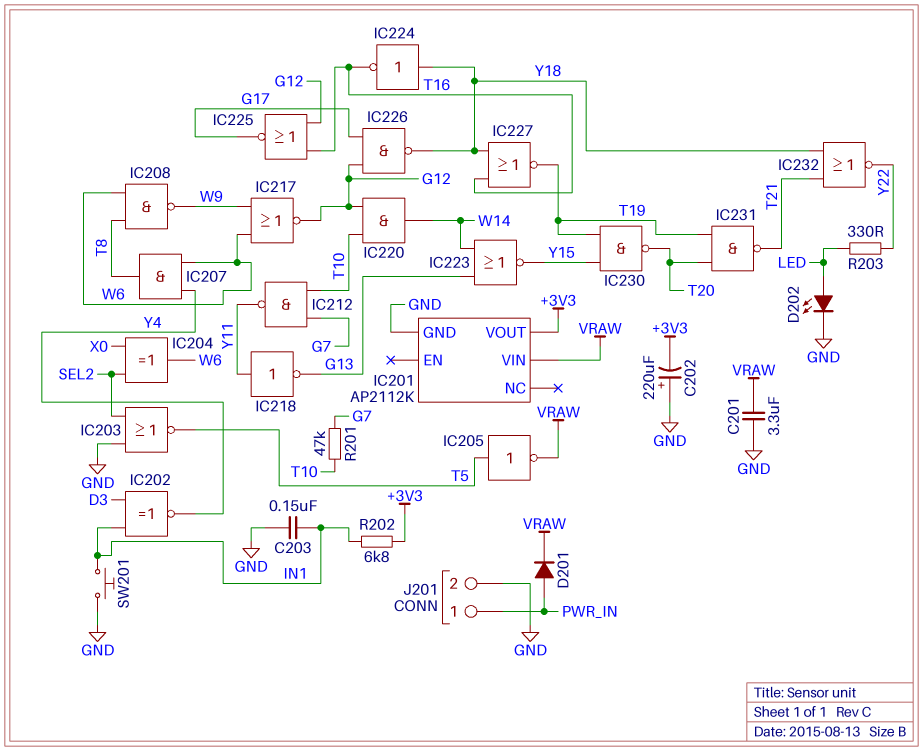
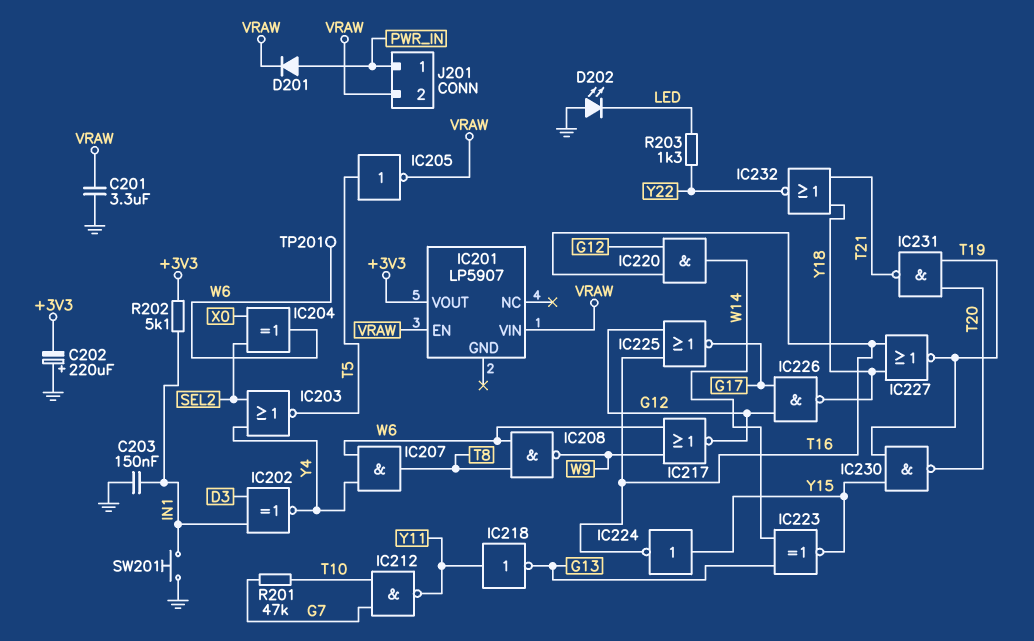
D202: LED (A LED, K GND) -> LED (A GND, K LED)
IC201: AP2112K -> LP5907
IC201 pin EN: none -> VRAW
IC201 pin GND: GND -> none
IC203: NOR (in GND, in SEL2, out T5) -> NOR (in SEL2, in Y4, out T5)
IC220: AND (in G12, in T10, out W14) -> AND (in G12, in T16, out W14)
IC223: NOR (in G13, in W14, out Y15) -> XNOR (in G13, in W14, out Y15)
IC224: NOT (in Y18, out T16) -> NOT (in Y15, out T16)
J201 pin 2: GND -> VRAW
R202: 6.8k (+3V3, IN1) -> 5.1k (+3V3, IN1)
R203: 330 (LED, Y22) -> 1.3k (LED, Y22)
TP201: none -> test point (W6)

